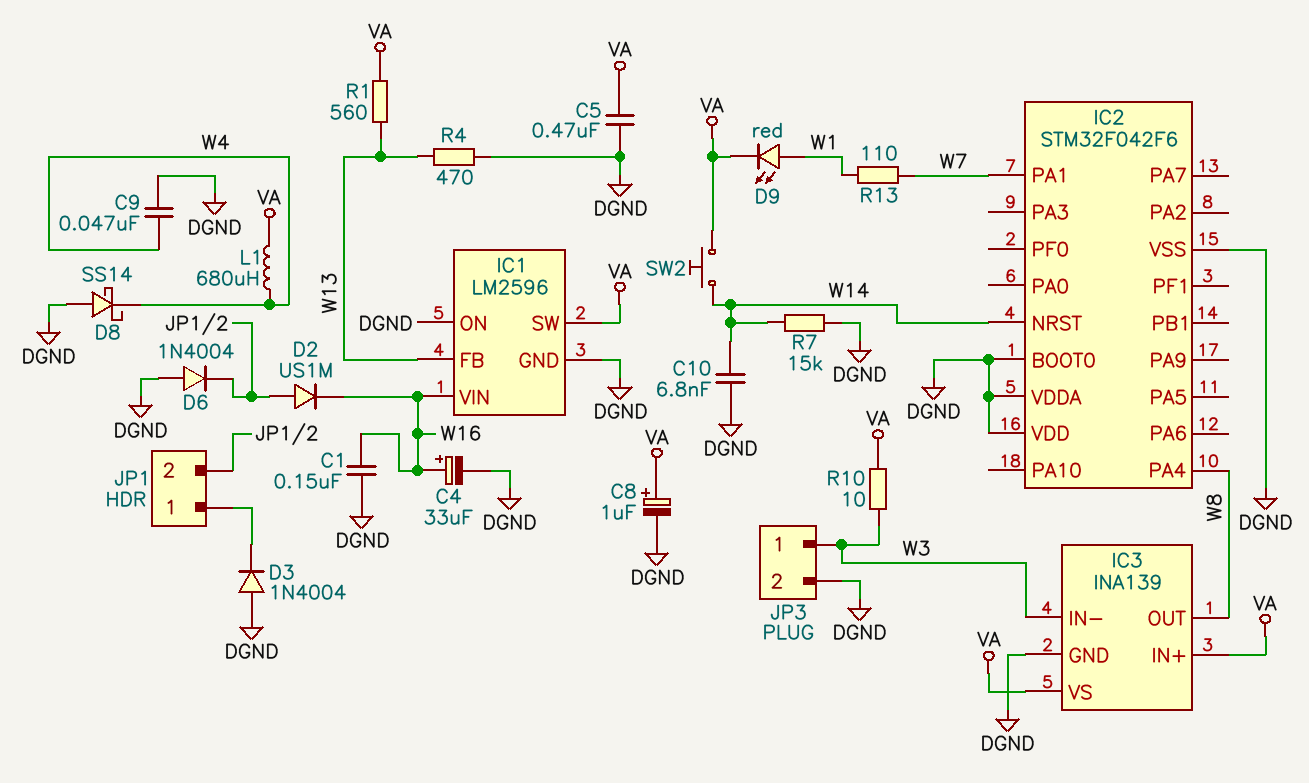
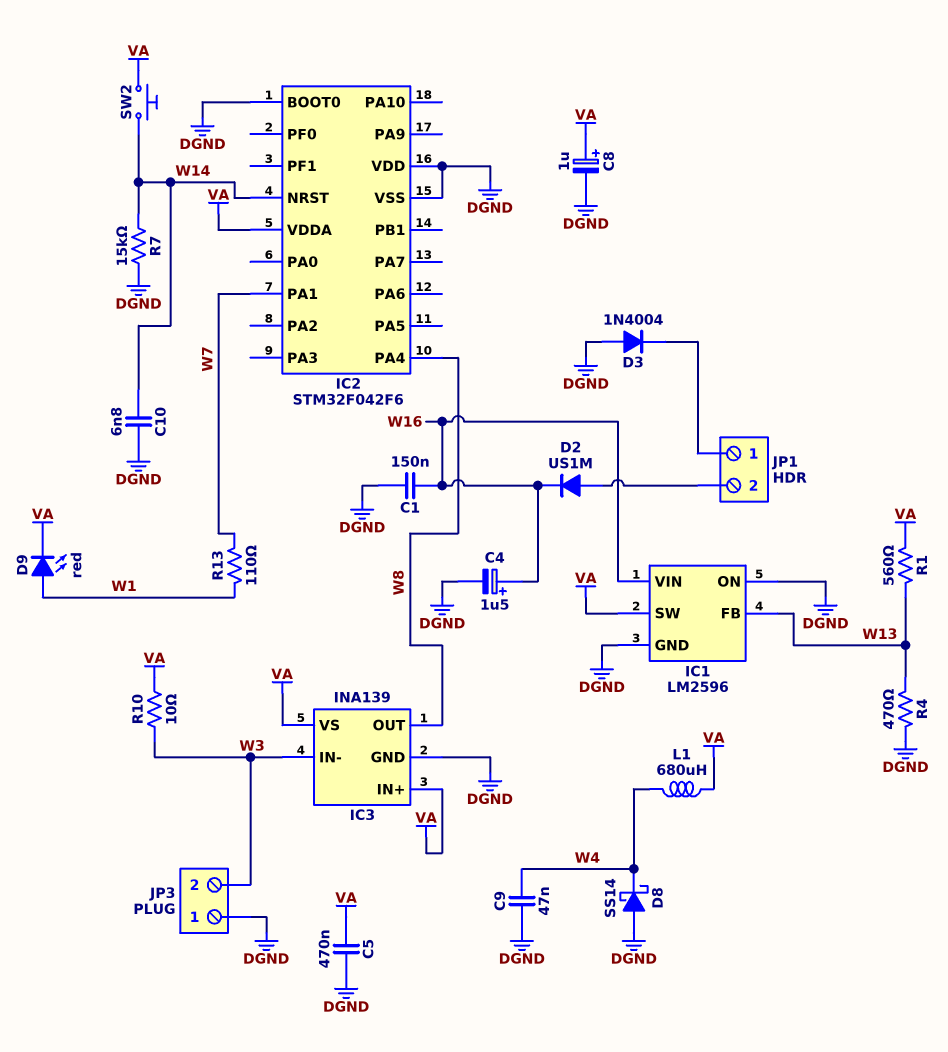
C4: 33uF (plus W16, minus DGND) -> 1.5uF (plus W16, minus DGND)
D6: diode 1N4004 (A DGND, K JP1/2) -> none
IC2 pin VDDA: DGND -> VA
JP3 pin 1: W3 -> DGND
JP3 pin 2: DGND -> W3

